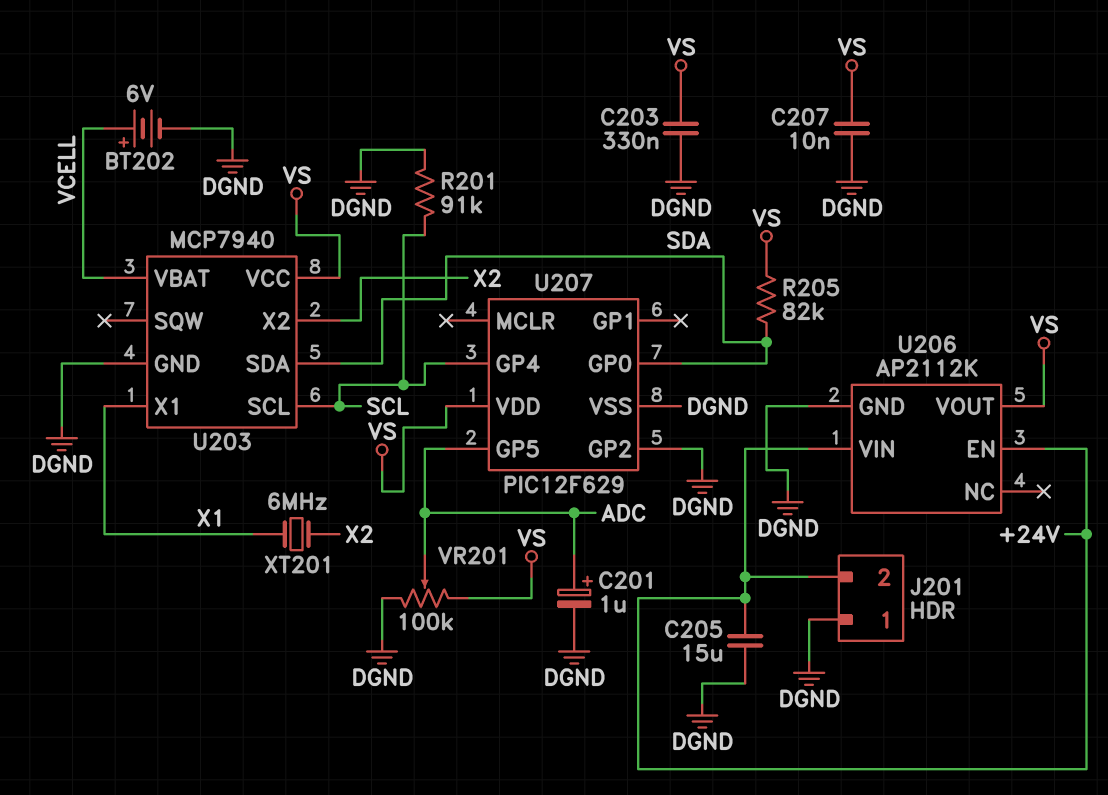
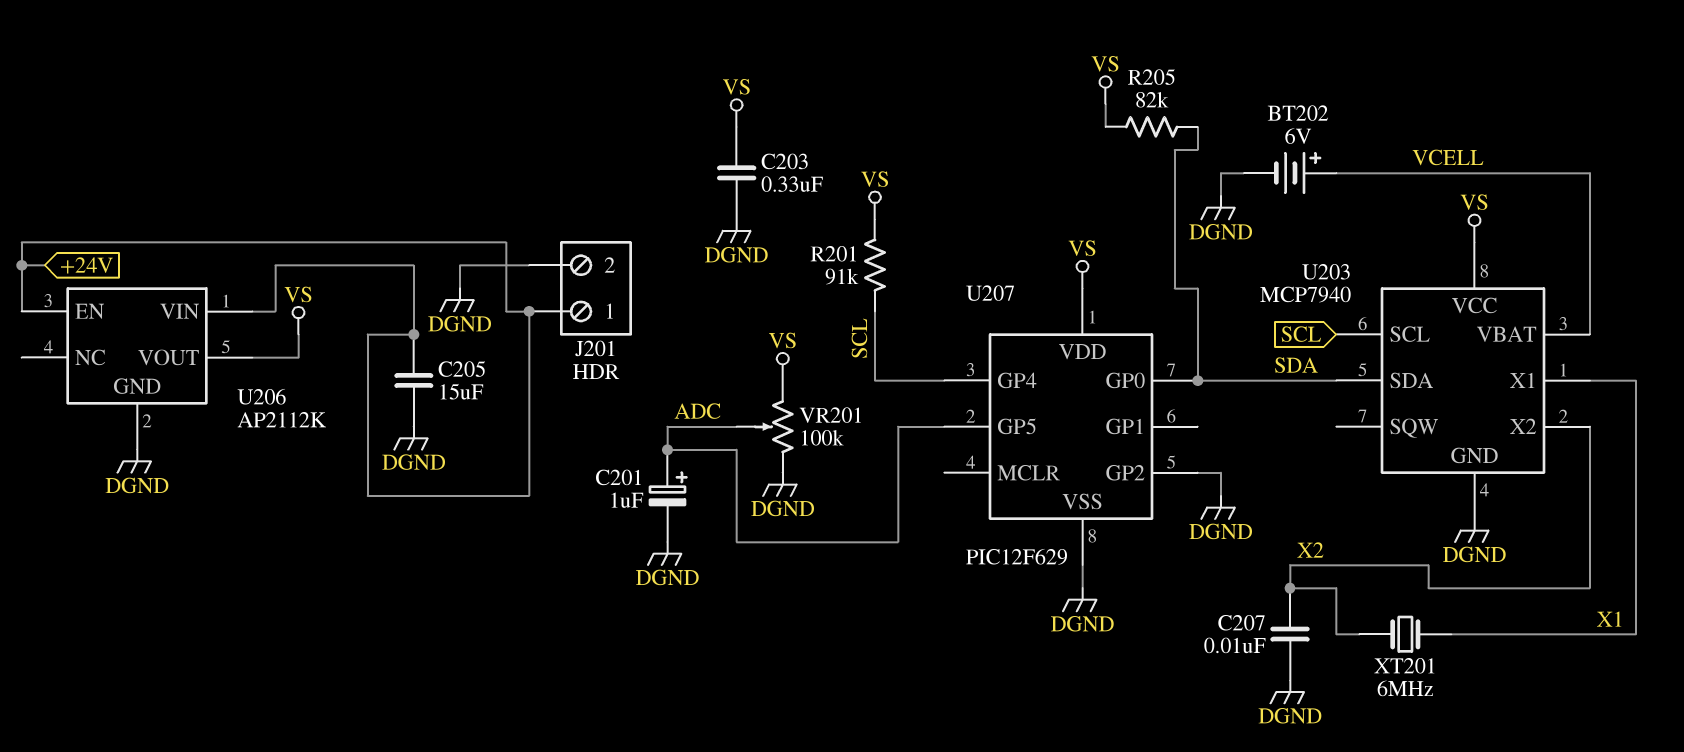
C207: 10nF (DGND, VS) -> 10nF (DGND, X2)
J201 pin 1: DGND -> +24V
J201 pin 2: +24V -> DGND
R201: 91k (DGND, SCL) -> 91k (SCL, VS)

